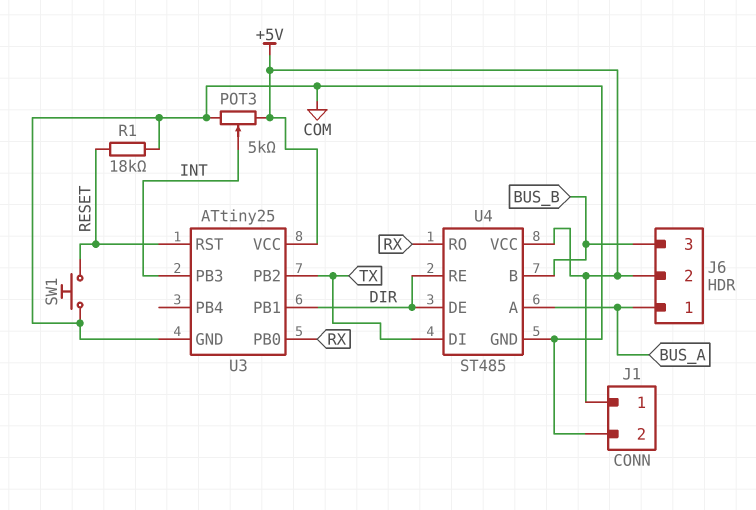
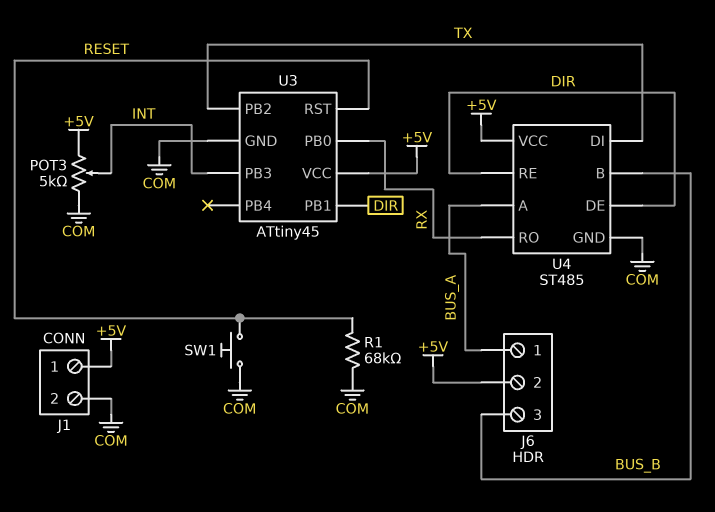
R1: 18k (COM, RESET) -> 68k (COM, RESET)
U3: ATtiny25 -> ATtiny45

